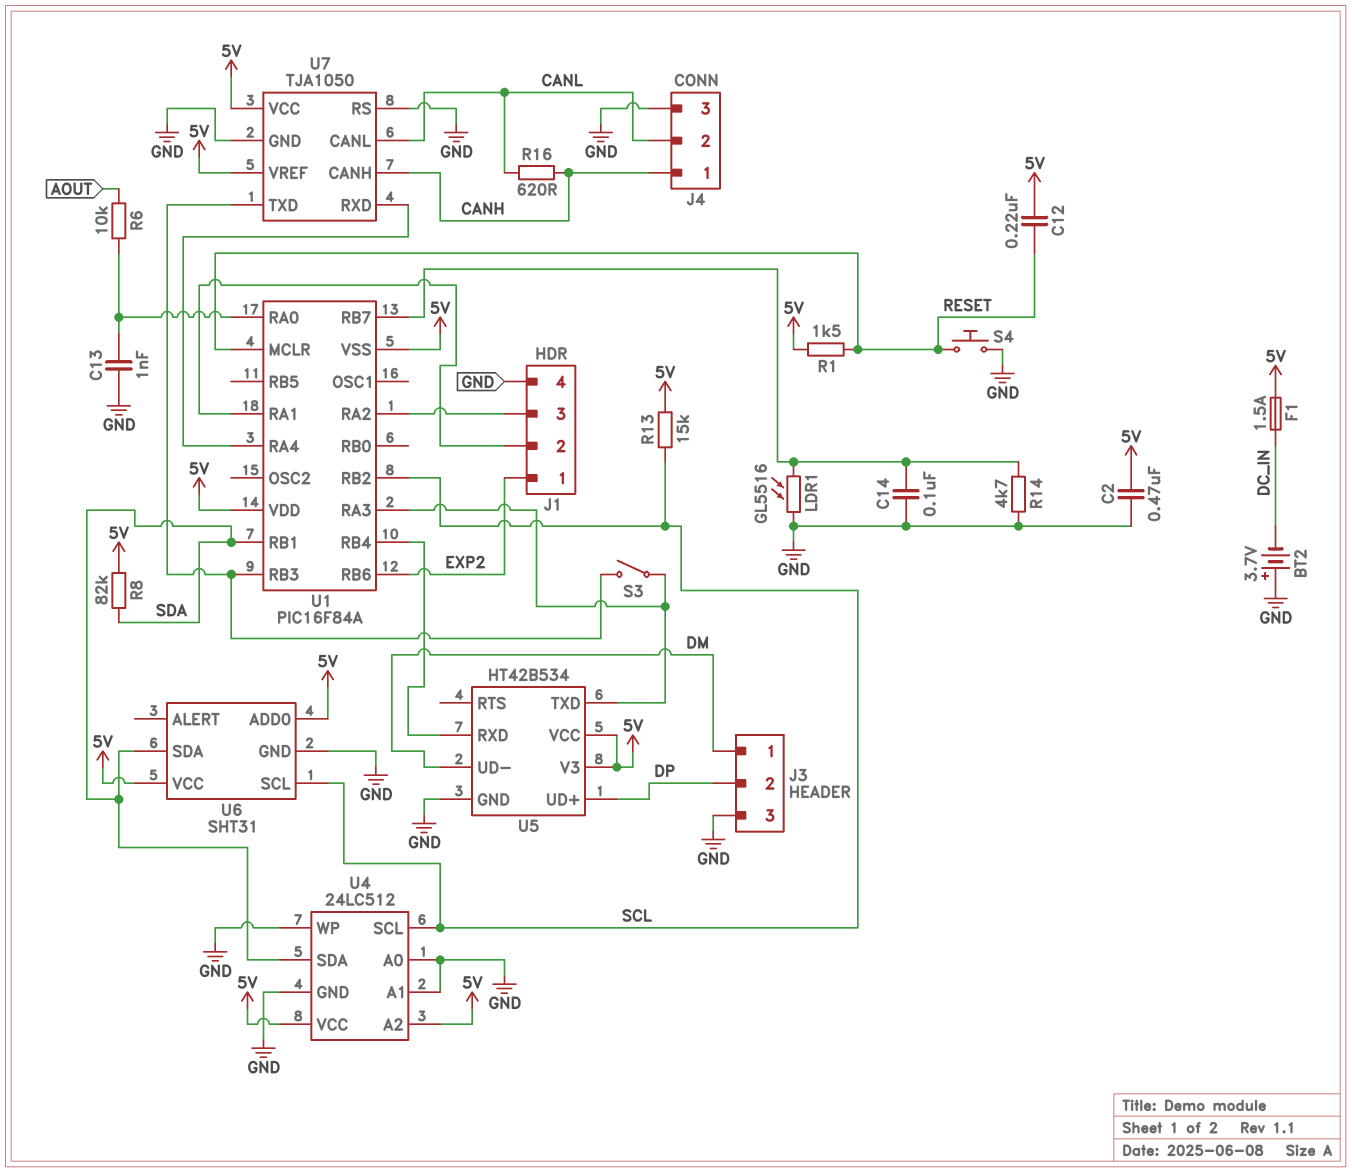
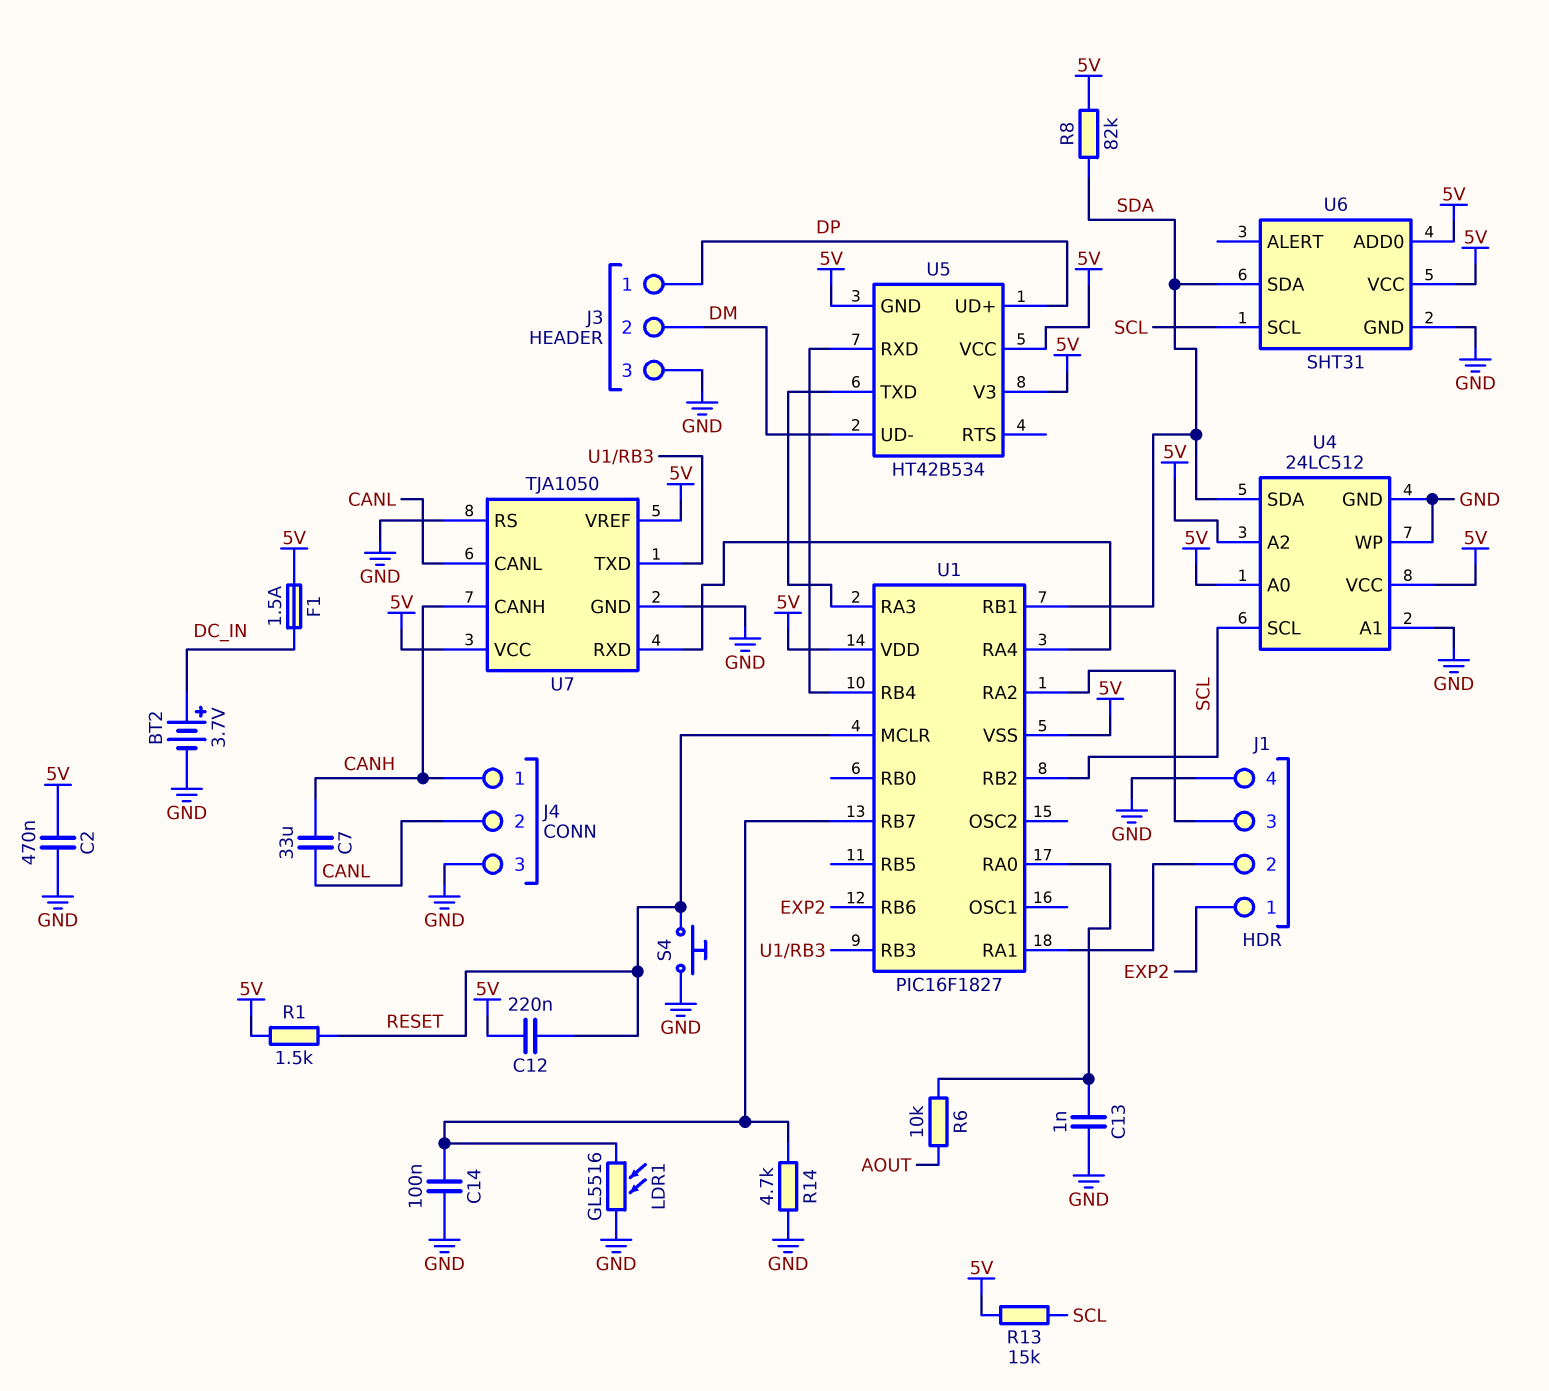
BT2: 3.7V (plus GND, minus DC_IN) -> 3.7V (plus DC_IN, minus GND)
C7: none -> 33uF (CANH, CANL)
J3 pin 1: DM -> DP
J3 pin 2: DP -> DM
R16: 620 (CANH, CANL) -> none
S3: switch (U1/RA3, U1/RB3) -> none
U1: PIC16F84A -> PIC16F1827
U4 pin A0: GND -> 5V
U5 pin GND: GND -> 5V

